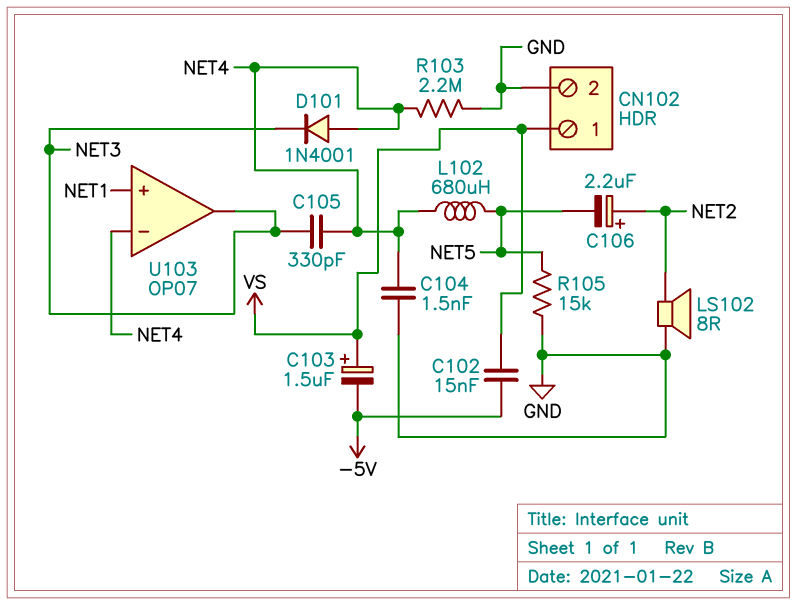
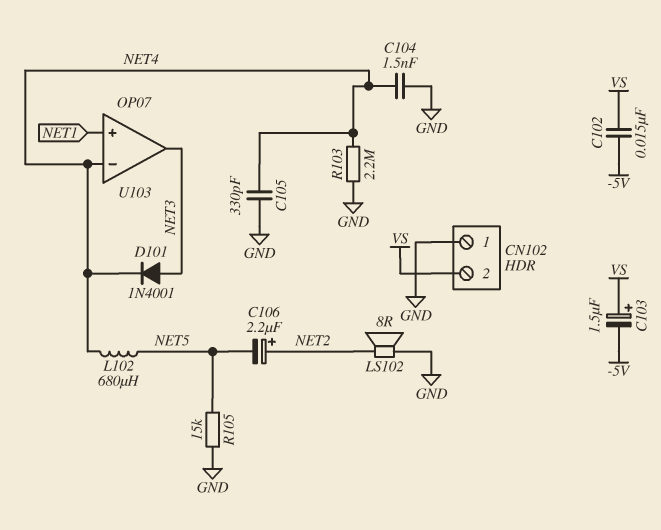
C105: 330pF (NET3, NET4) -> 330pF (GND, NET4)
CN102 pin 1: VS -> GND
CN102 pin 2: GND -> VS
D101: diode 1N4001 (A NET4, K NET3) -> diode 1N4001 (A NET3, K NET4)

